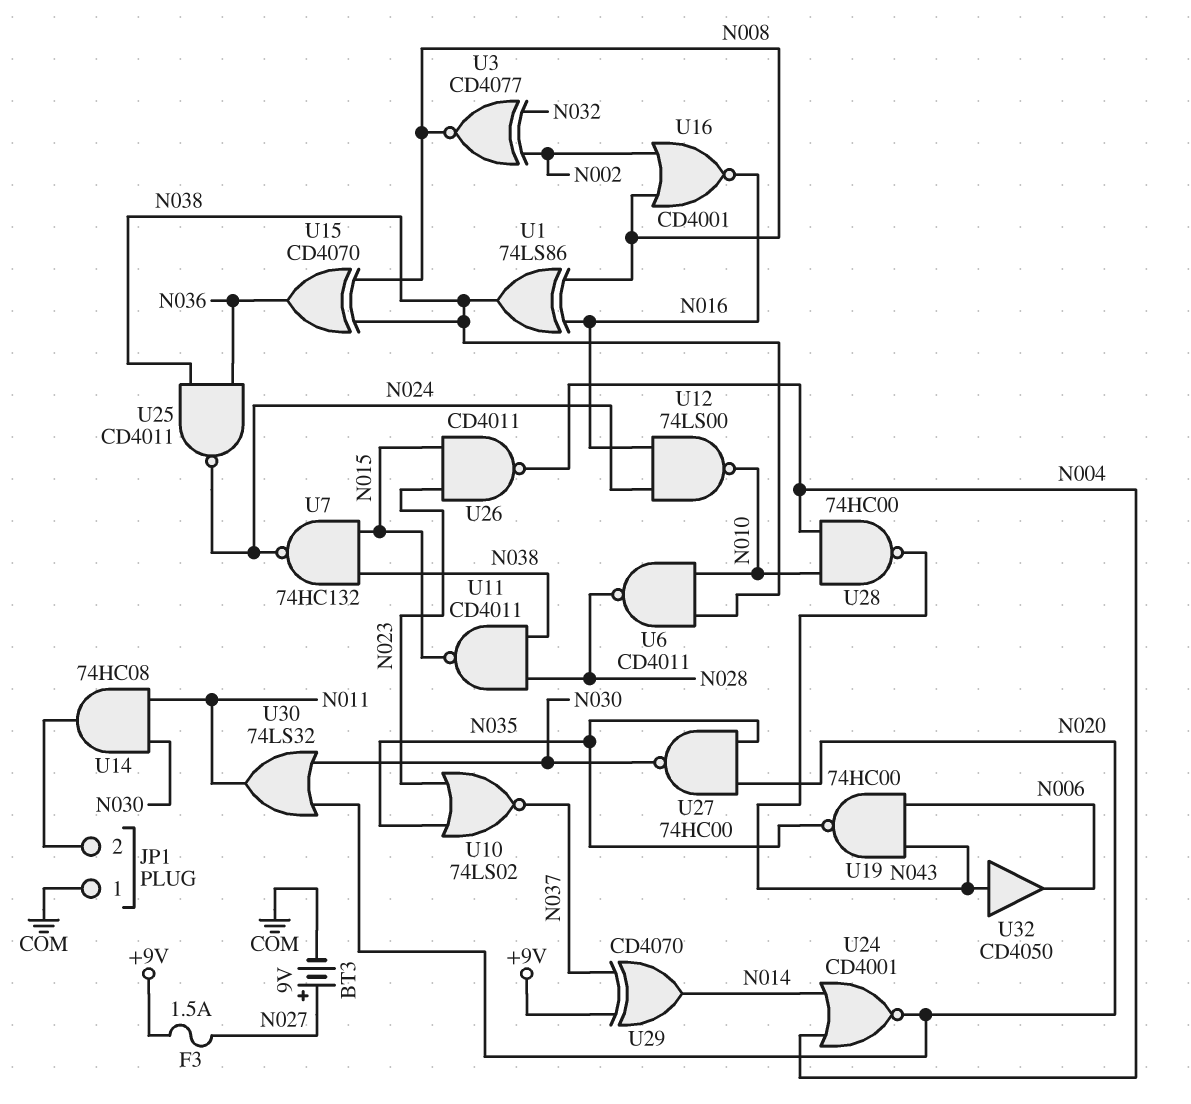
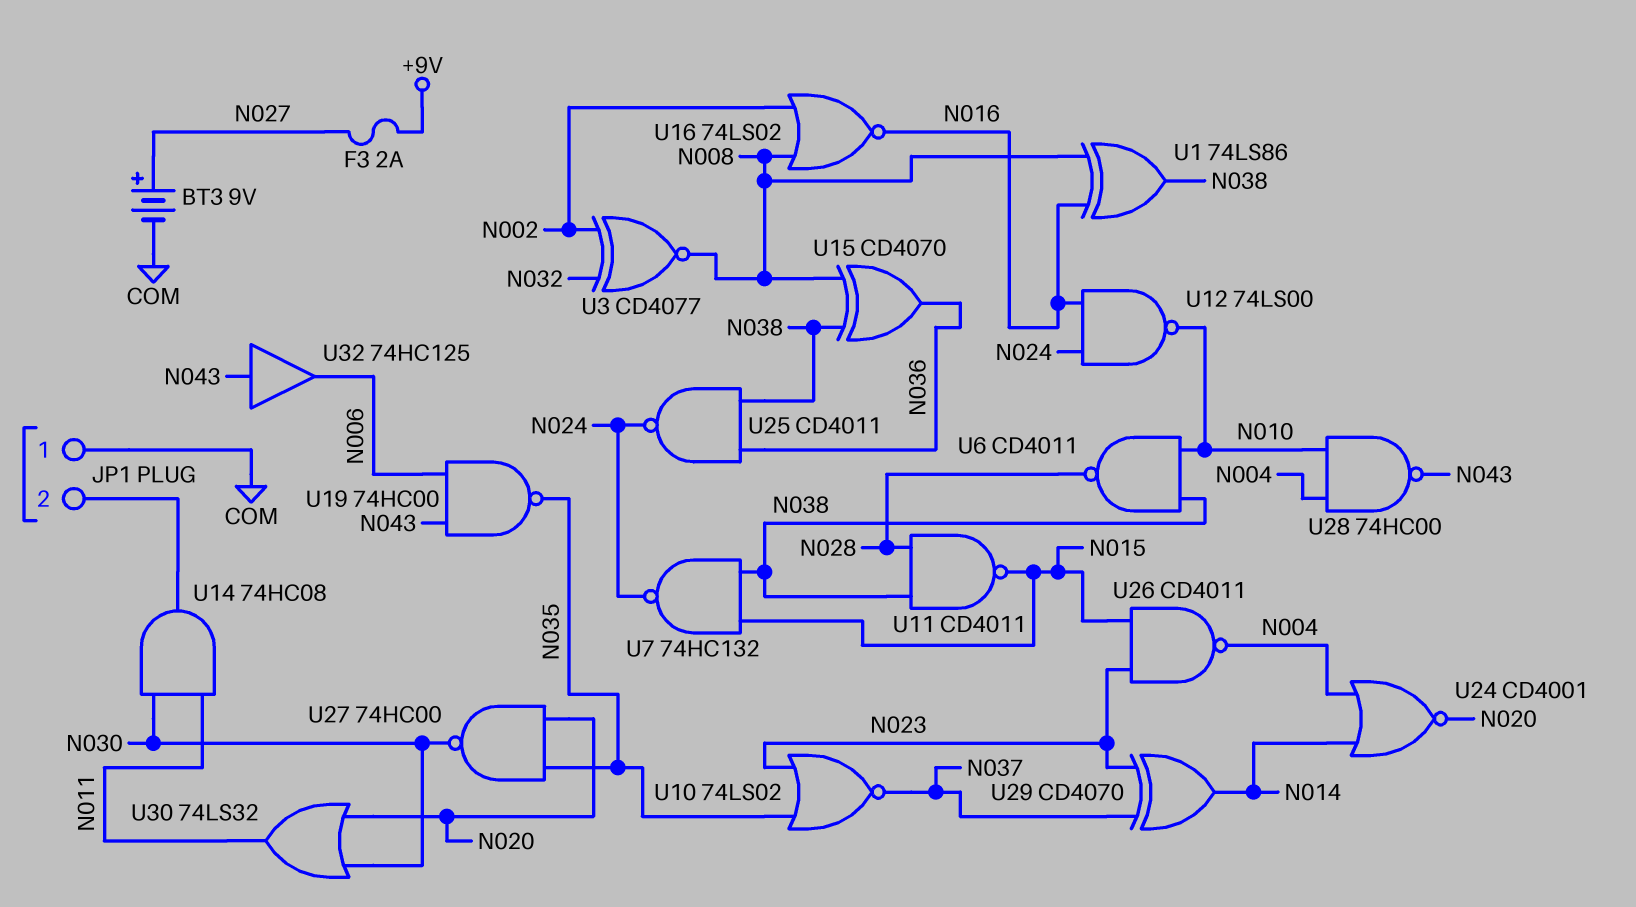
F3: 1.5A (+9V, N027) -> 2A (+9V, N027)
U16: NOR CD4001 (in N002, in N008, out N016) -> NOR 74LS02 (in N002, in N008, out N016)
U29: XOR CD4070 (in +9V, in N037, out N014) -> XOR CD4070 (in N023, in N037, out N014)
U32: buffer CD4050 (in N043, out N006) -> buffer 74HC125 (in N043, out N006)

